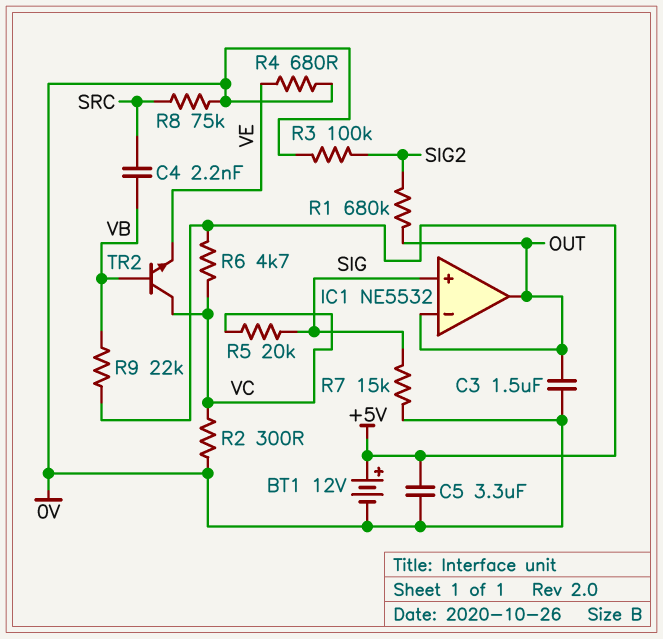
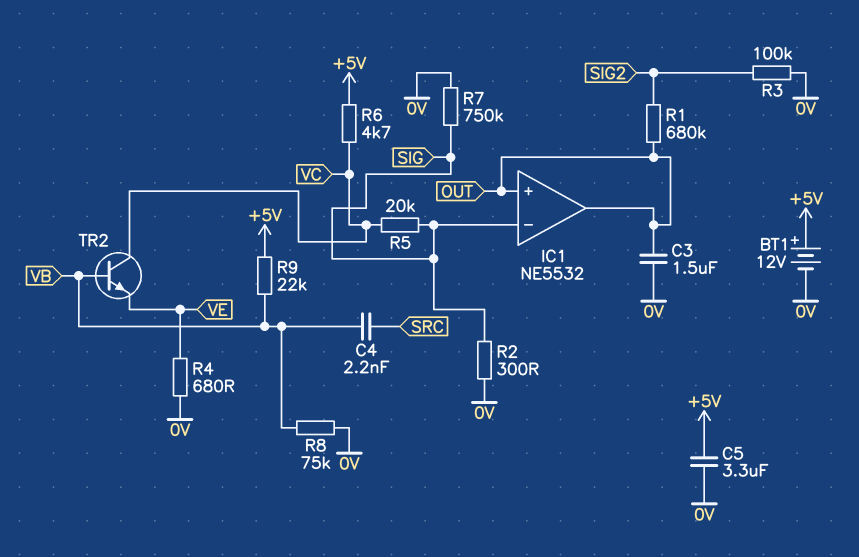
IC1 pin in+: SIG -> OUT
IC1 pin in-: OUT -> SIG
R2: 300 (0V, VC) -> 300 (0V, SIG)
R7: 15k (0V, SIG) -> 750k (0V, SIG)
R8: 75k (0V, SRC) -> 75k (0V, VB)

